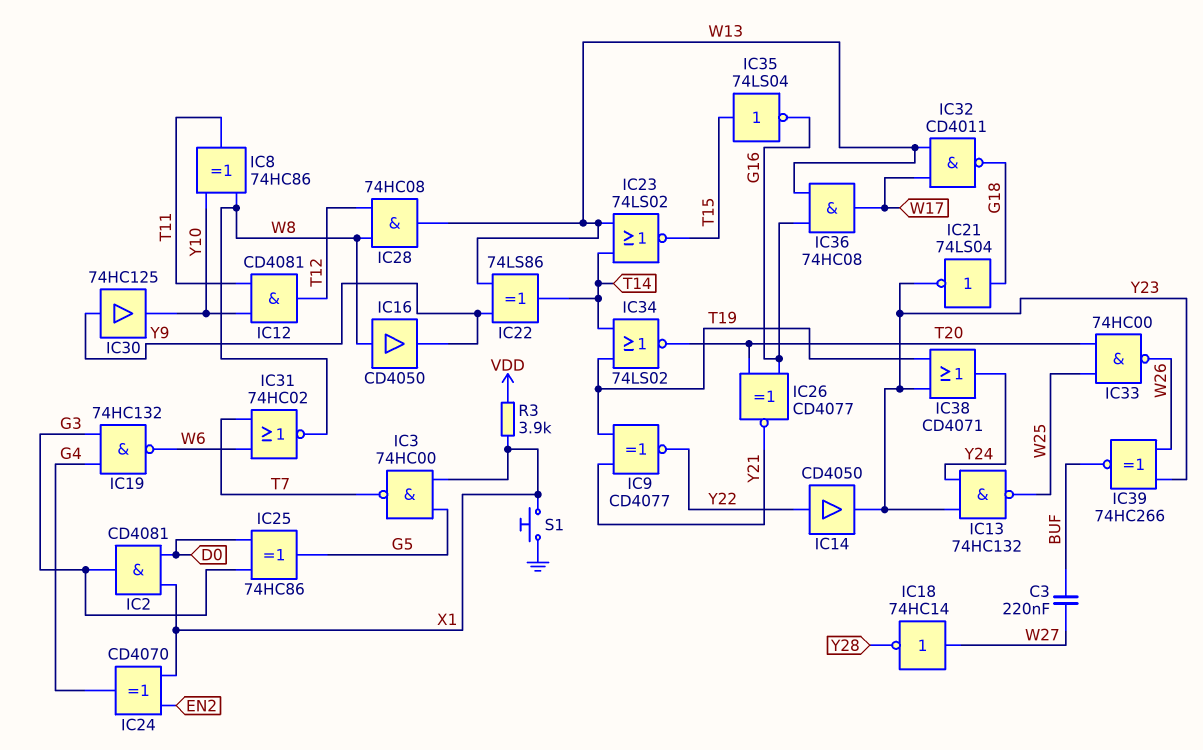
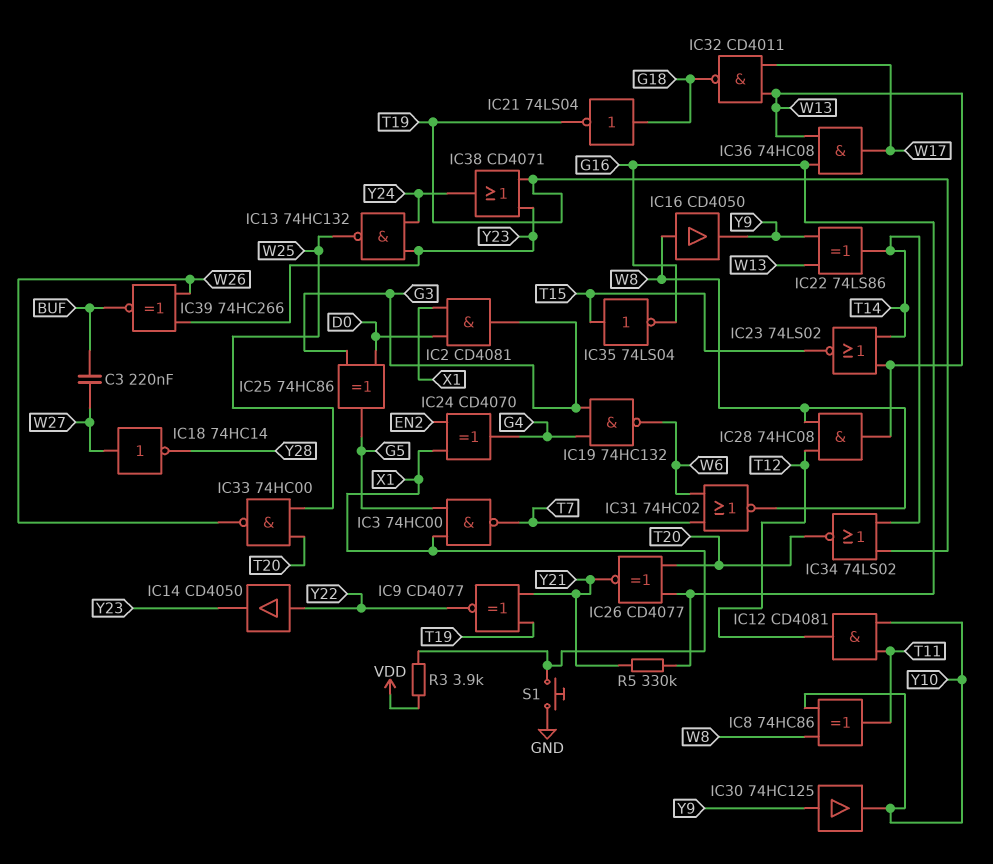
IC21: NOT 74LS04 (in G18, out Y23) -> NOT 74LS04 (in G18, out T19)
R5: none -> 330k (G16, Y21)

